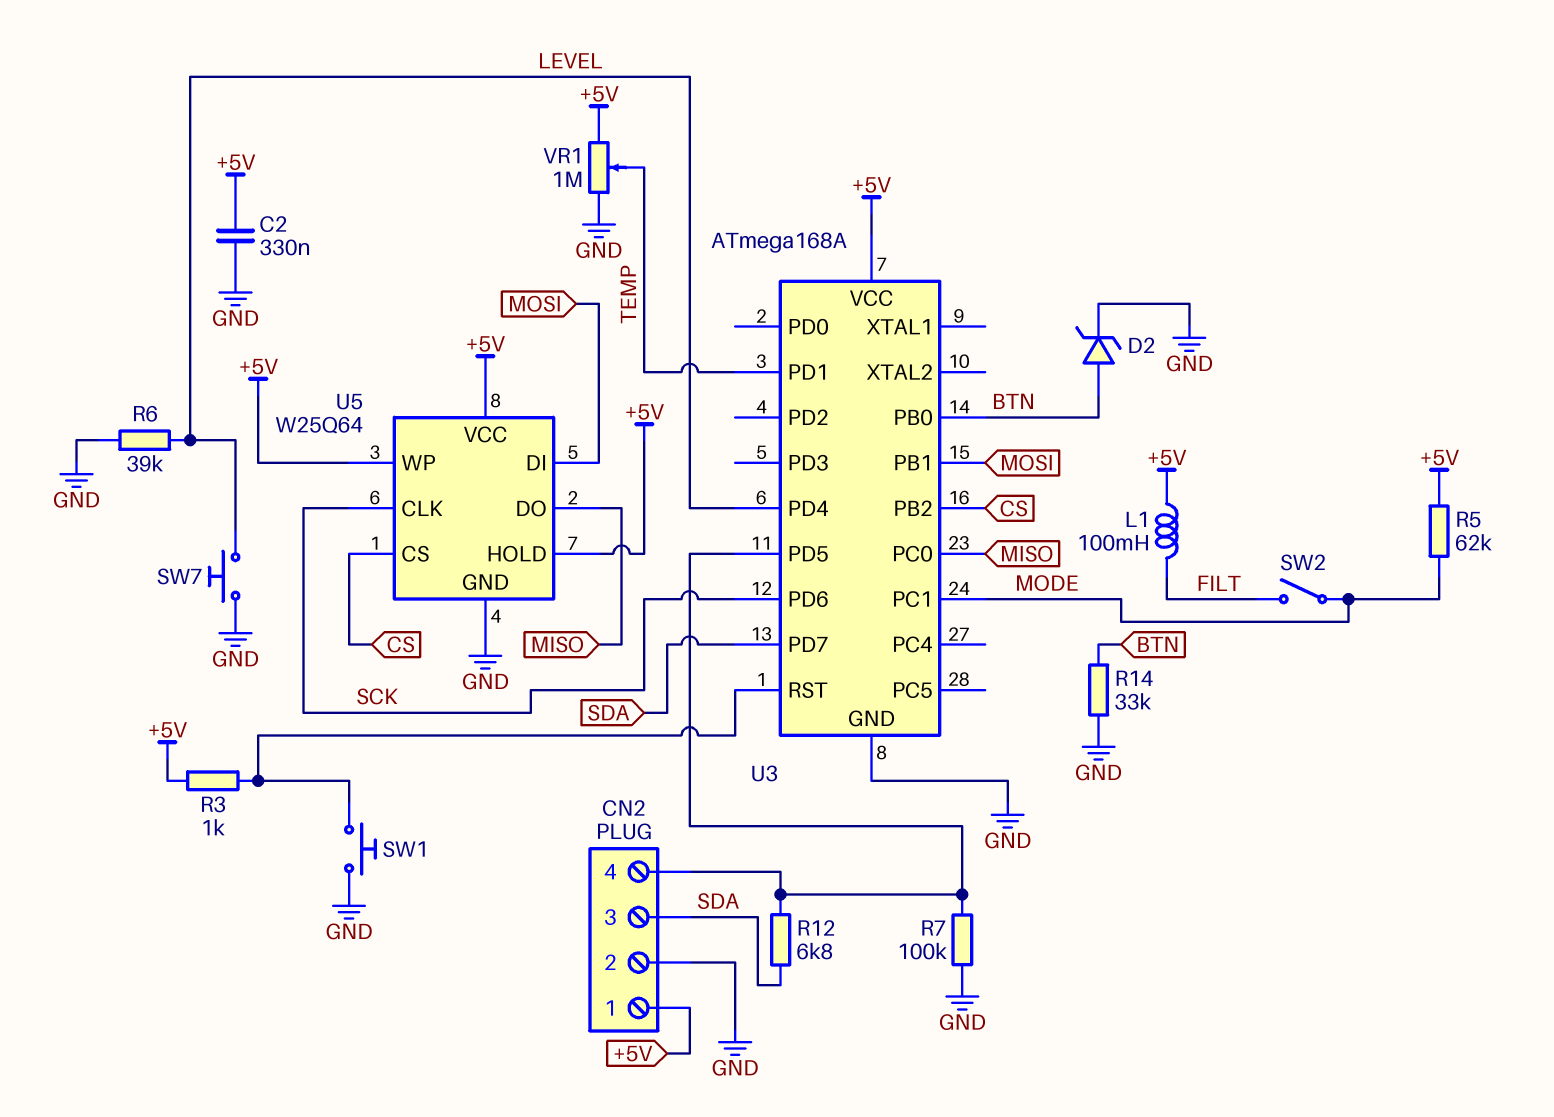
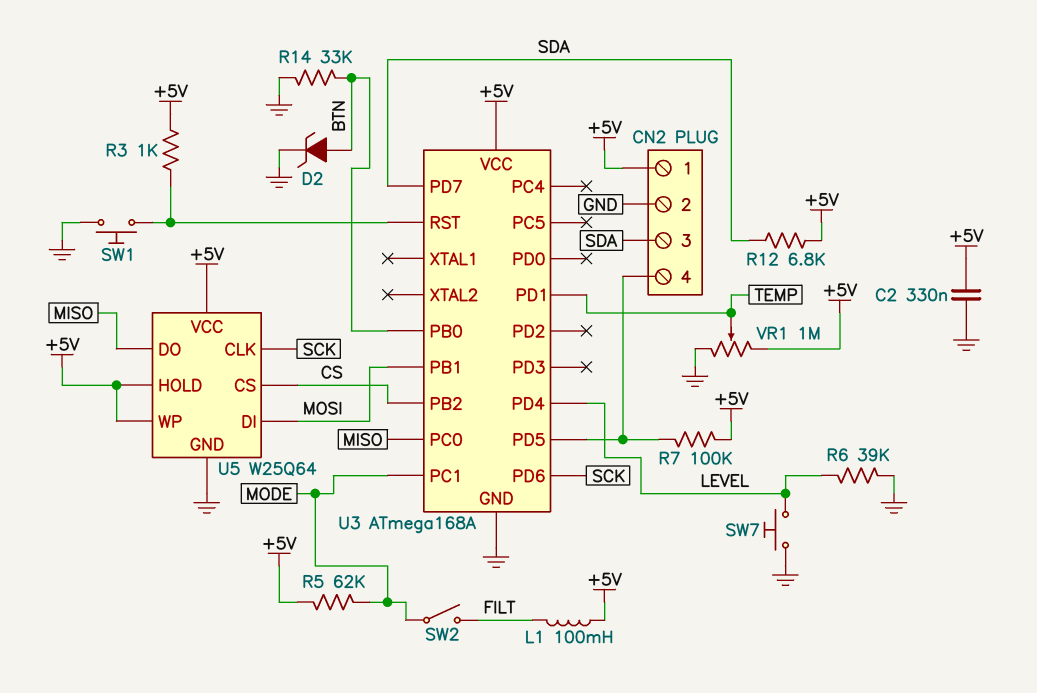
R7: 100k (CN2/4, GND) -> 100k (+5V, CN2/4)
R12: 6.8k (CN2/4, SDA) -> 6.8k (+5V, SDA)

